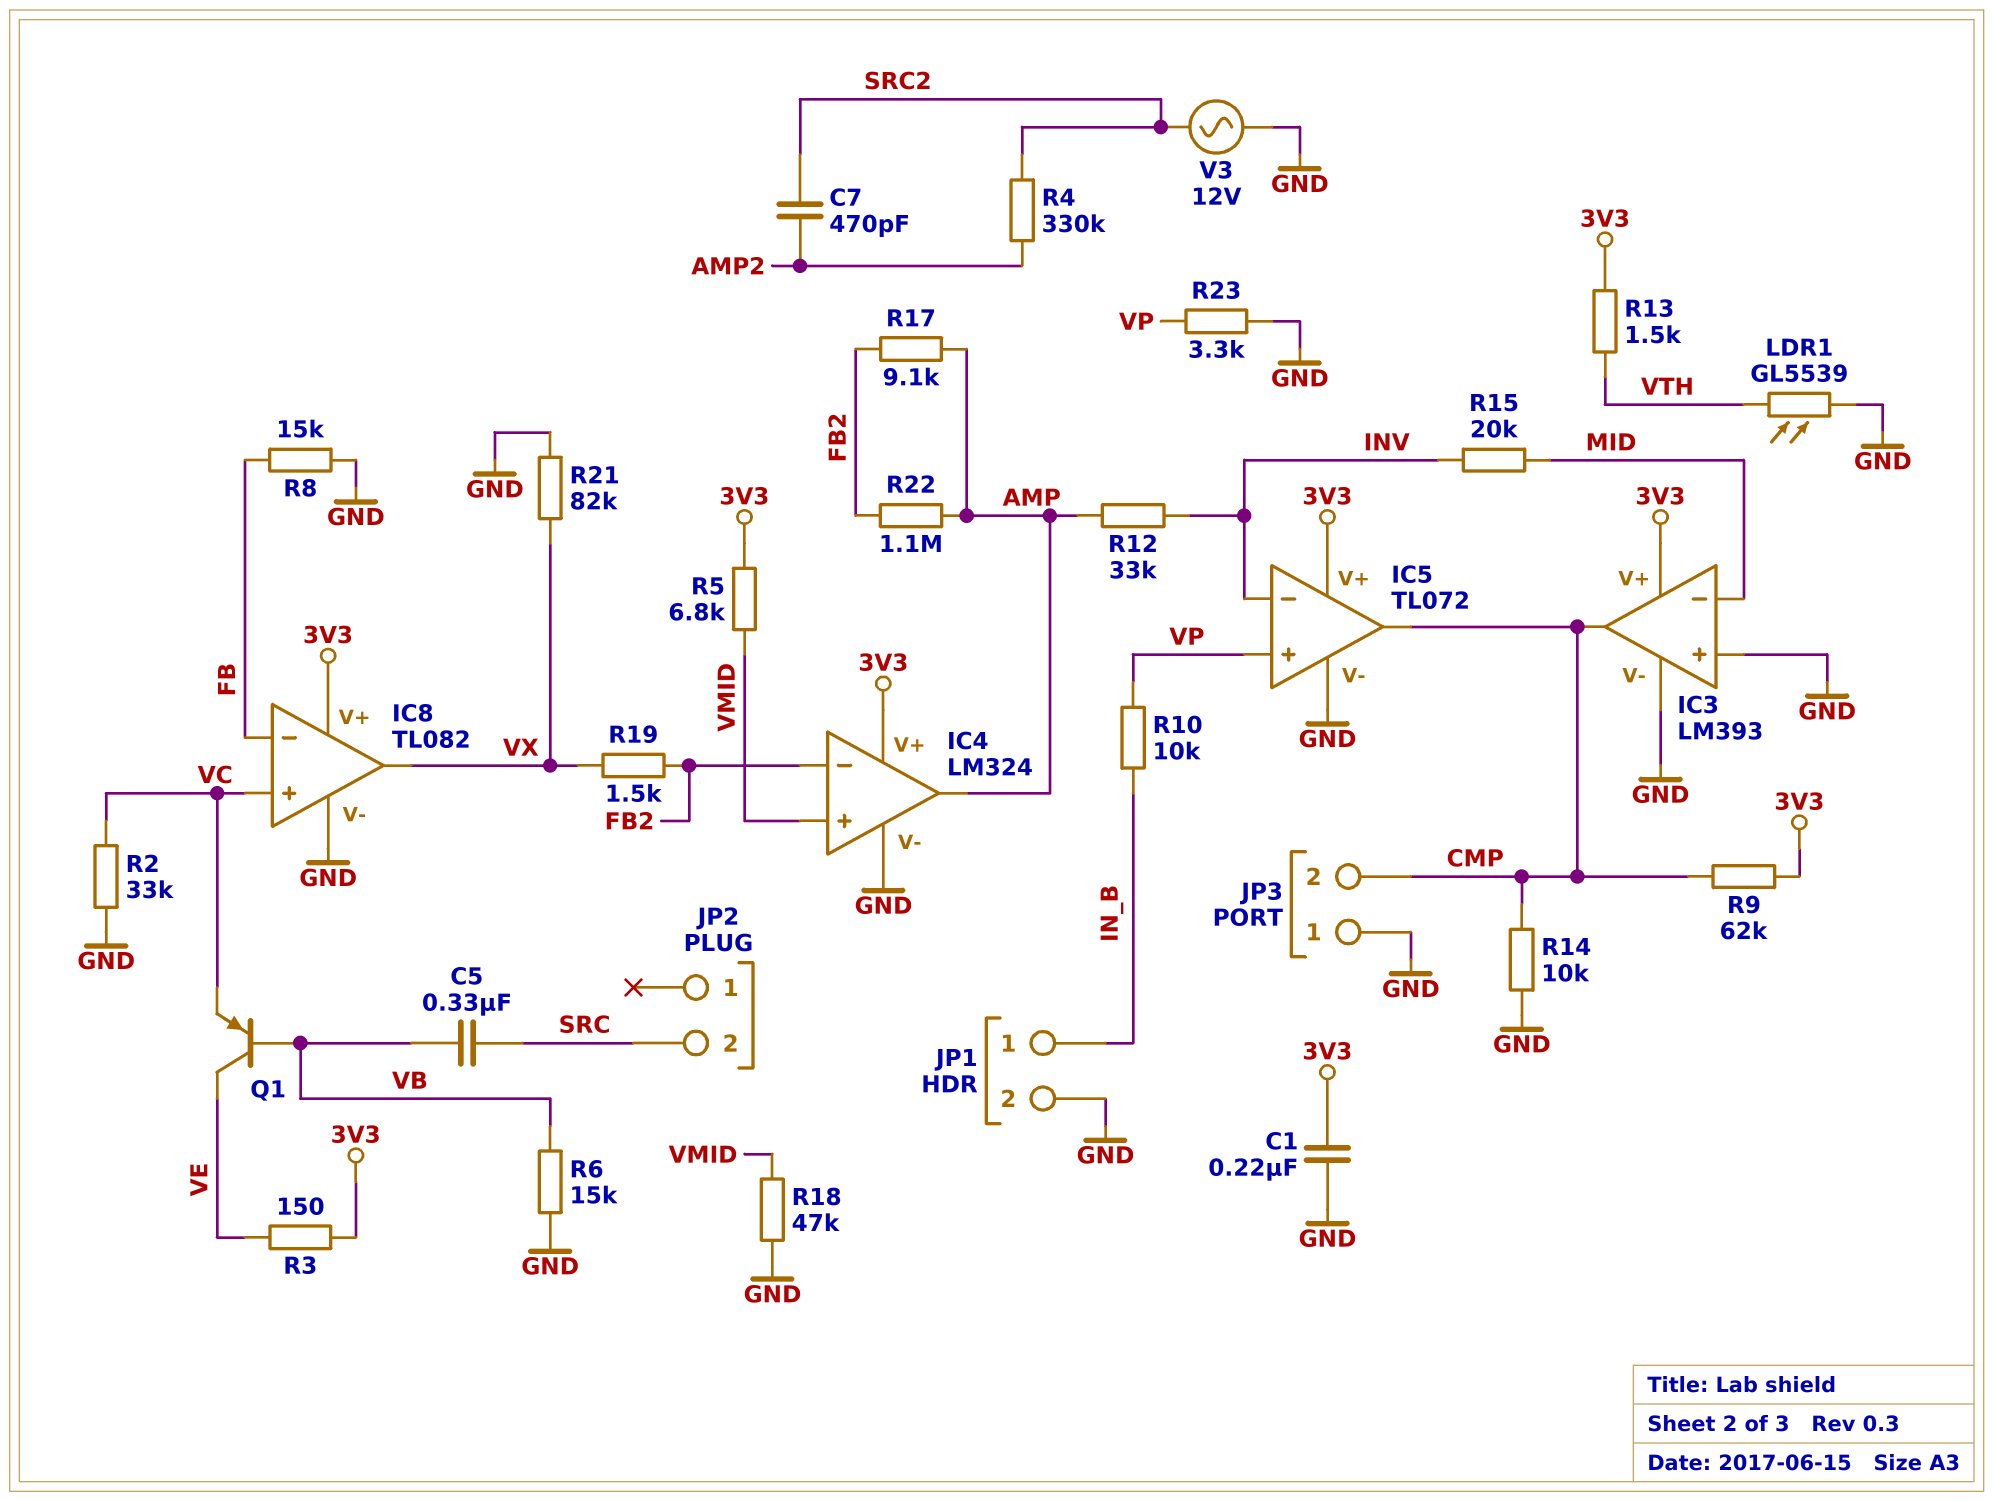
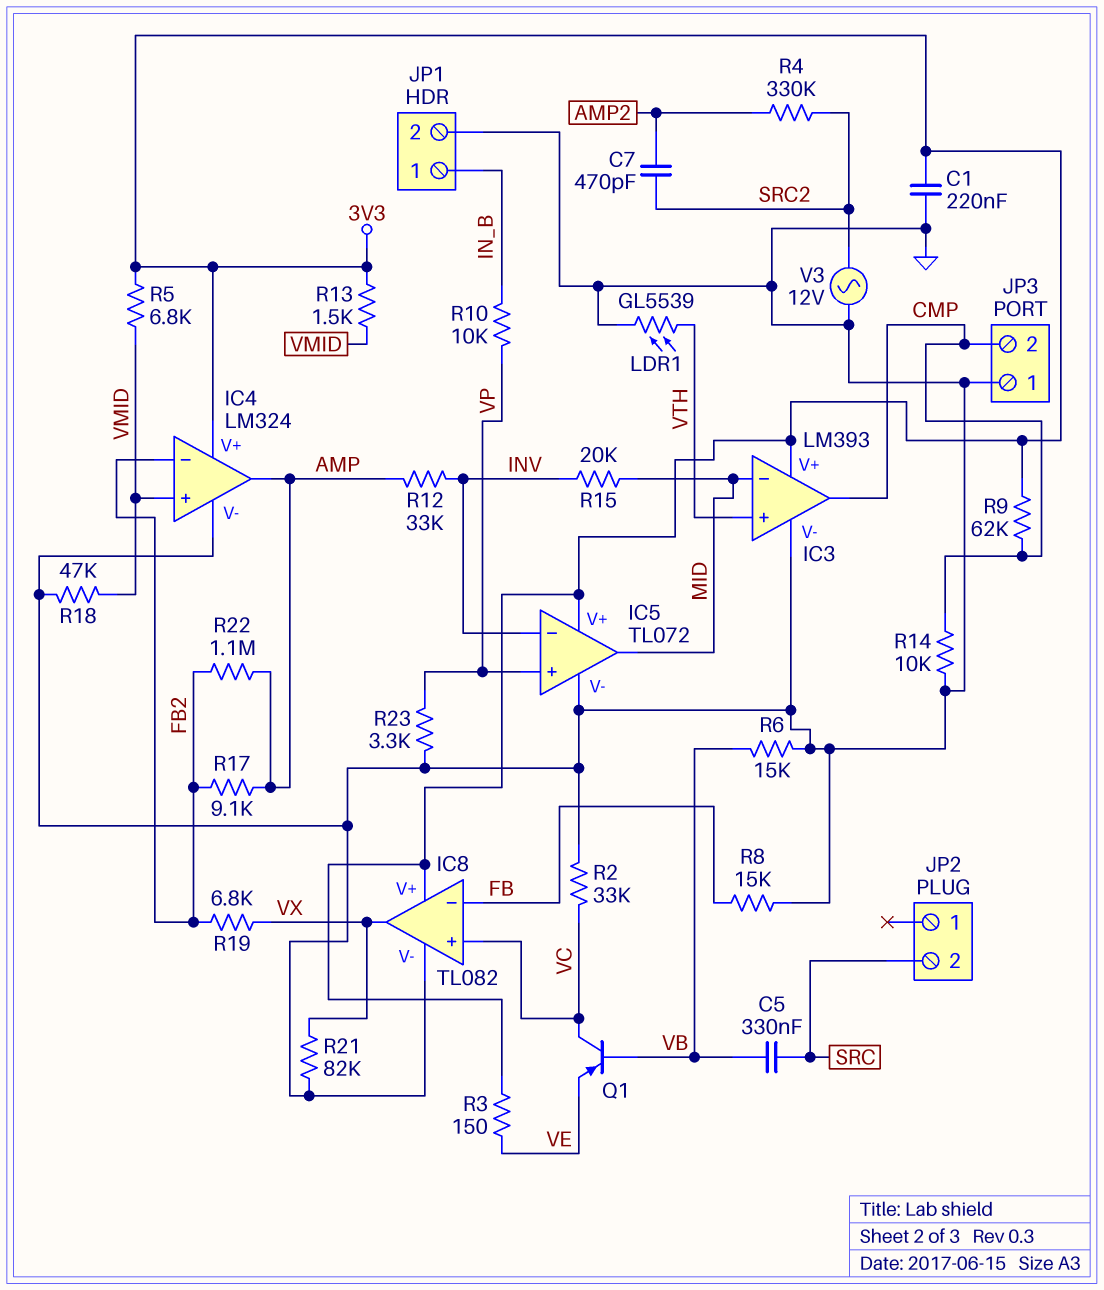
IC3 pin in+: GND -> VTH
IC5 pin out: CMP -> MID
Q1: PNP (B VB, C VE, E VC) -> PNP (B VB, C VC, E VE)
R13: 1.5k (3V3, VTH) -> 1.5k (3V3, VMID)
R19: 1.5k (FB2, VX) -> 6.8k (FB2, VX)

